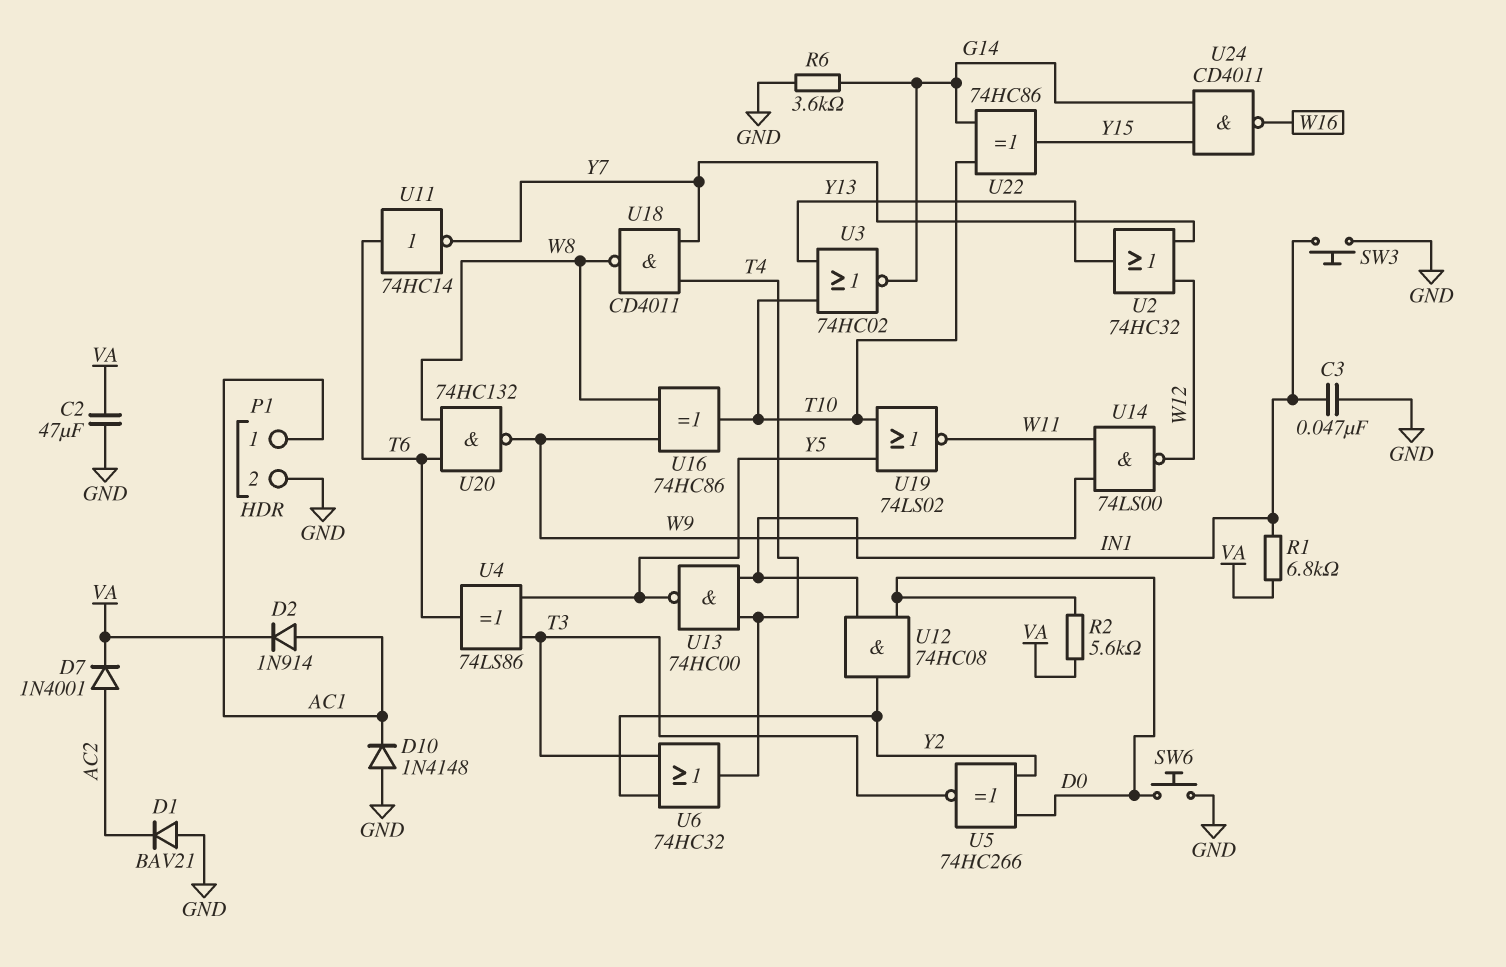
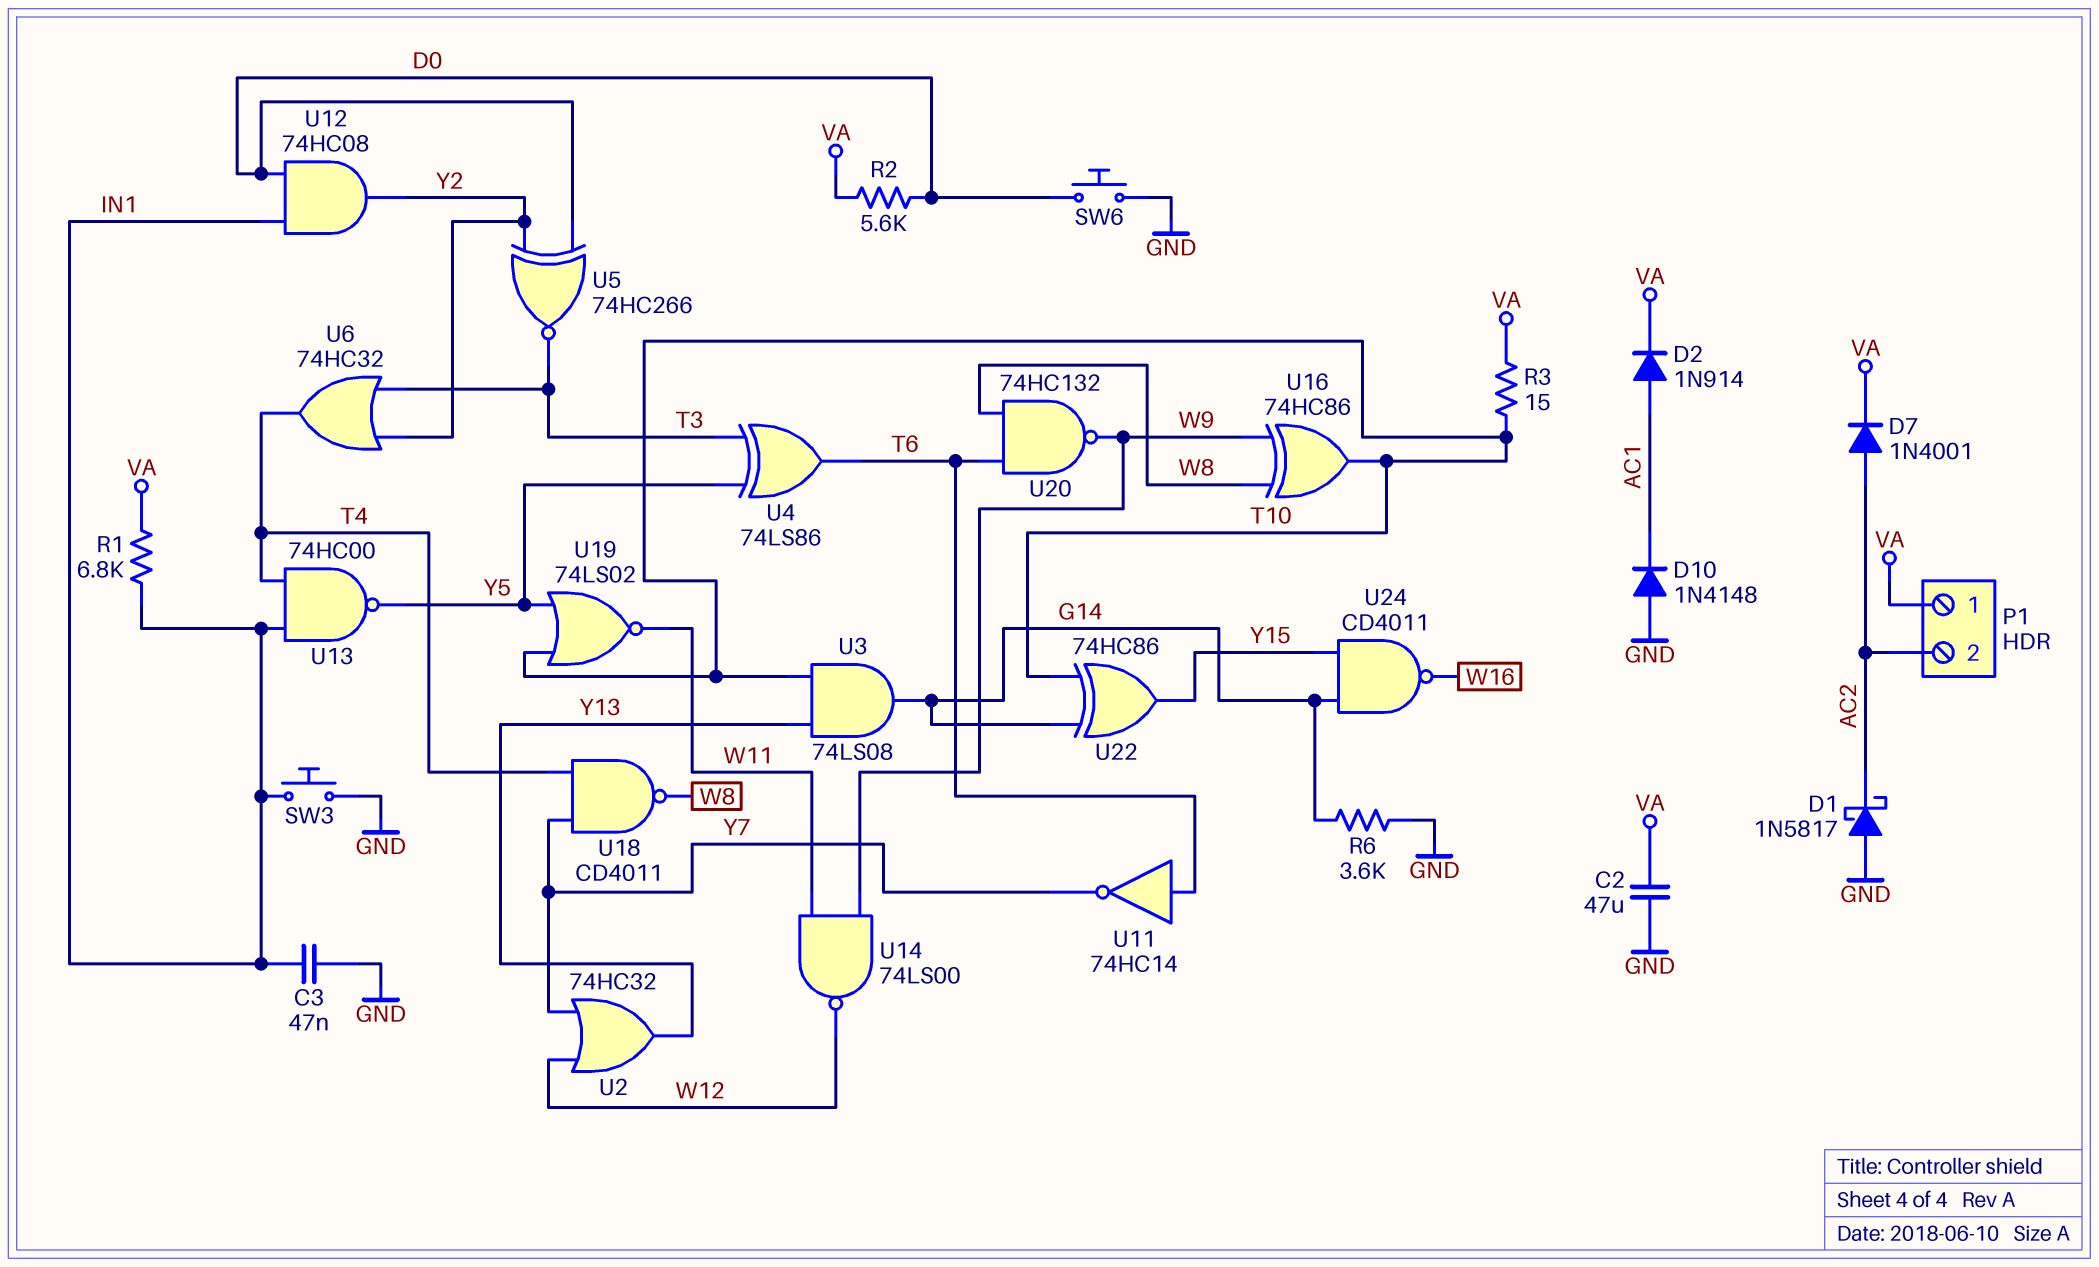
D1: diode BAV21 (A GND, K AC2) -> schottky 1N5817 (A GND, K AC2)
P1 pin 1: AC1 -> VA
P1 pin 2: GND -> AC2
R3: none -> 15 (T10, VA)
U3: NOR 74HC02 (in T10, in Y13, out G14) -> AND 74LS08 (in T10, in Y13, out G14)

